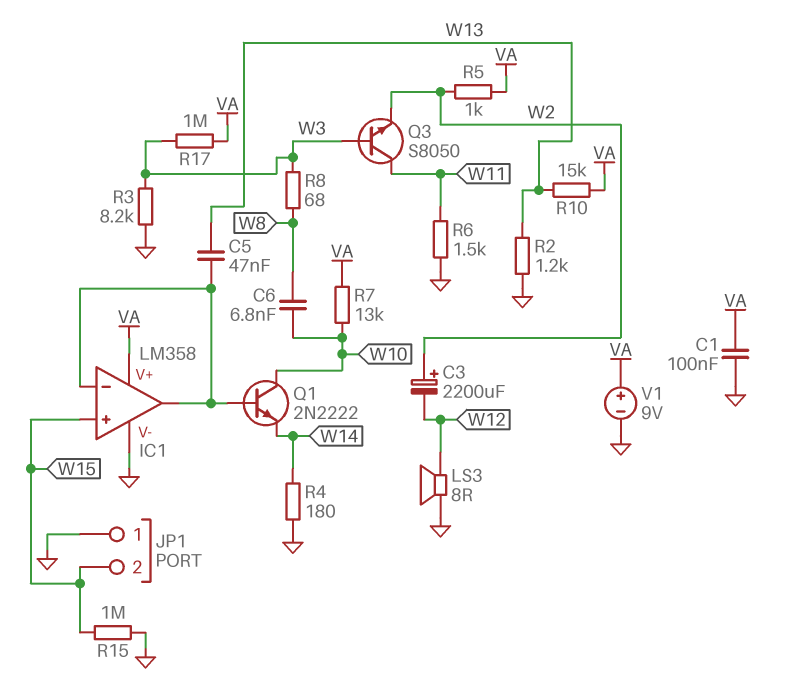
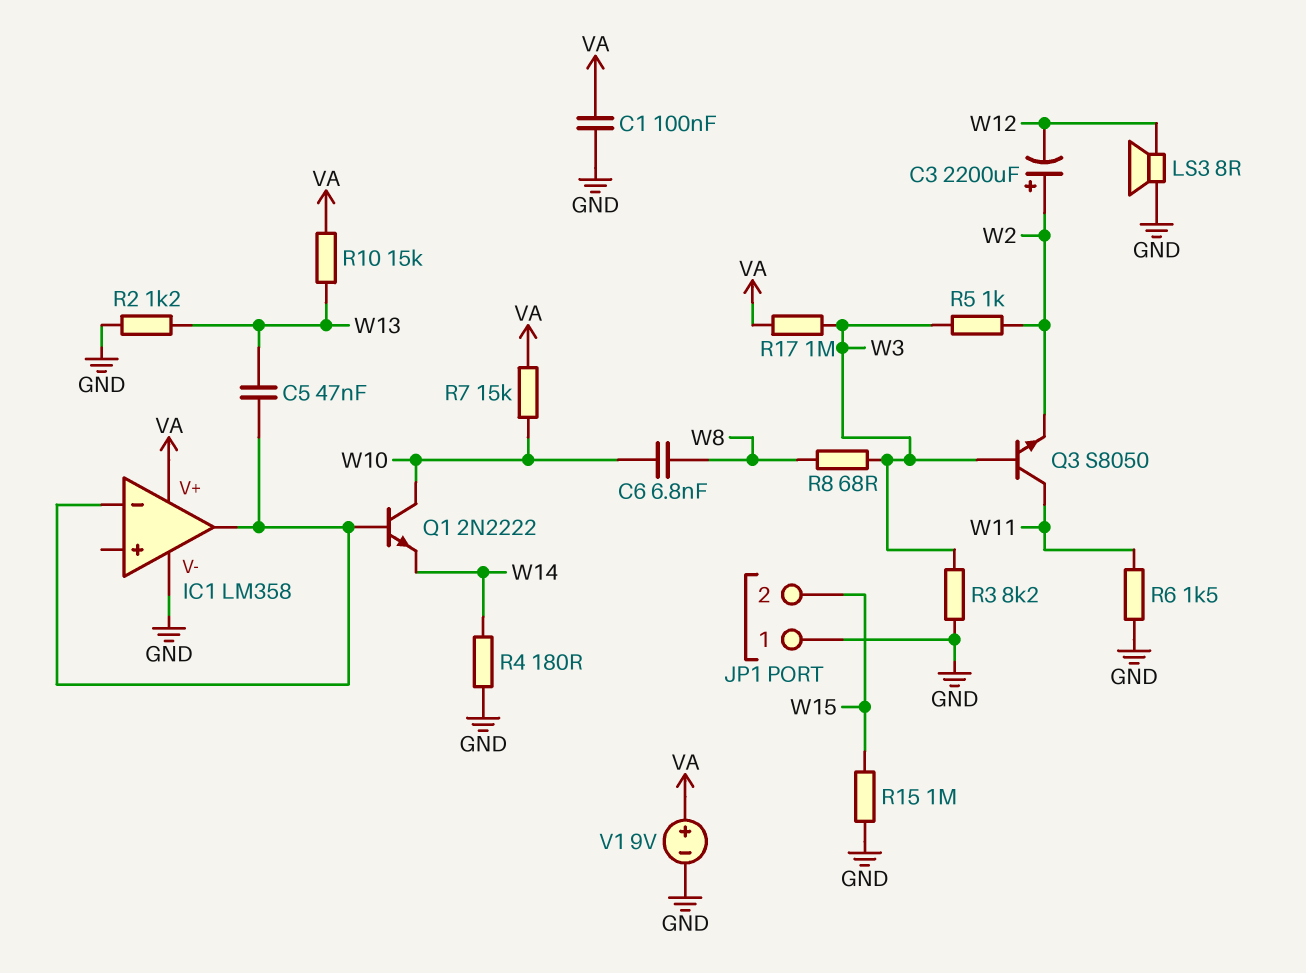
IC1 pin in+: W15 -> none
R5: 1k (VA, W2) -> 1k (W2, W3)
R7: 13k (VA, W10) -> 15k (VA, W10)

